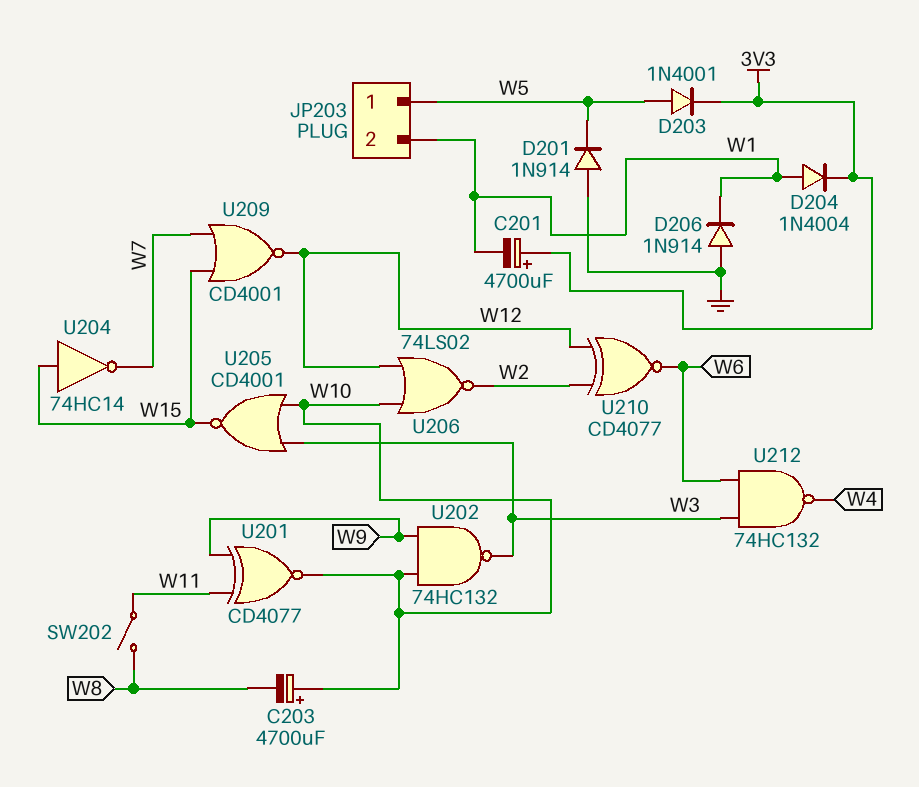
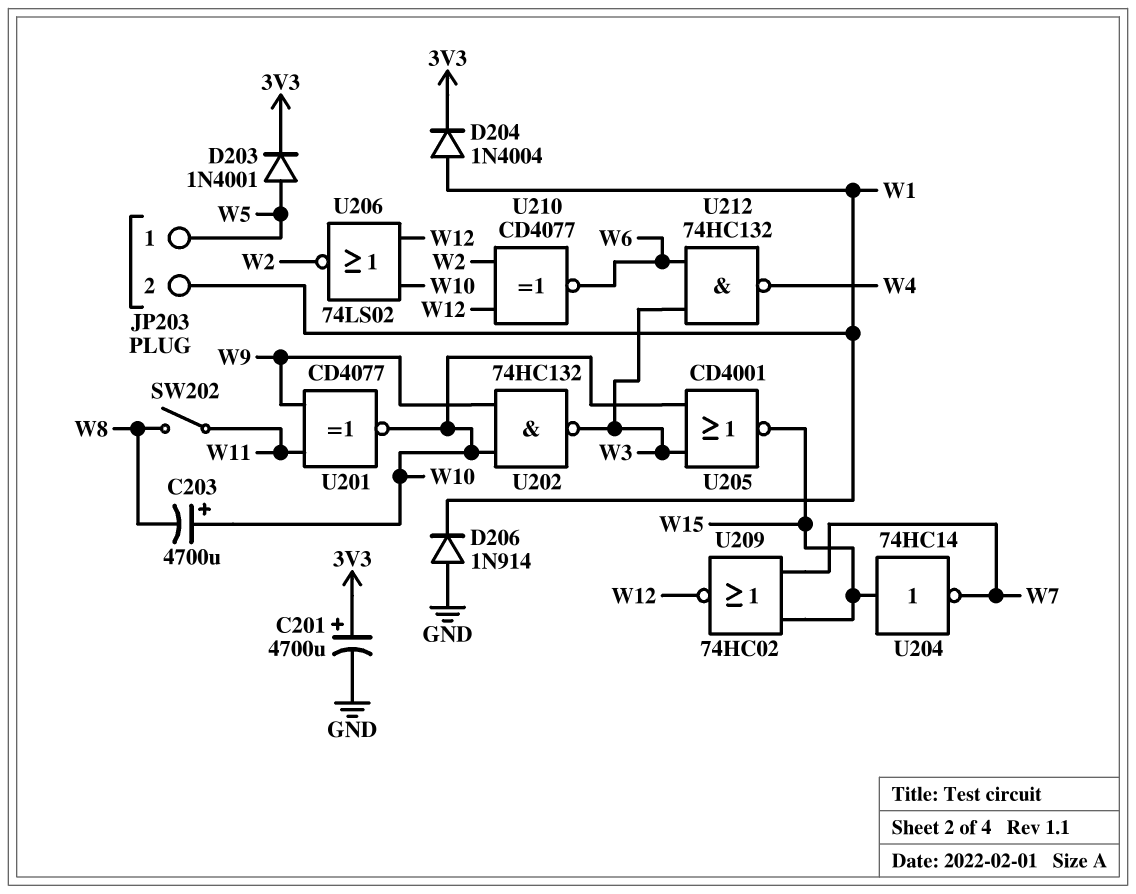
C201: 4700uF (plus 3V3, minus W1) -> 4700uF (plus 3V3, minus GND)
D201: diode 1N914 (A GND, K W5) -> none
U209: NOR CD4001 (in W7, in W15, out W12) -> NOR 74HC02 (in W7, in W15, out W12)

